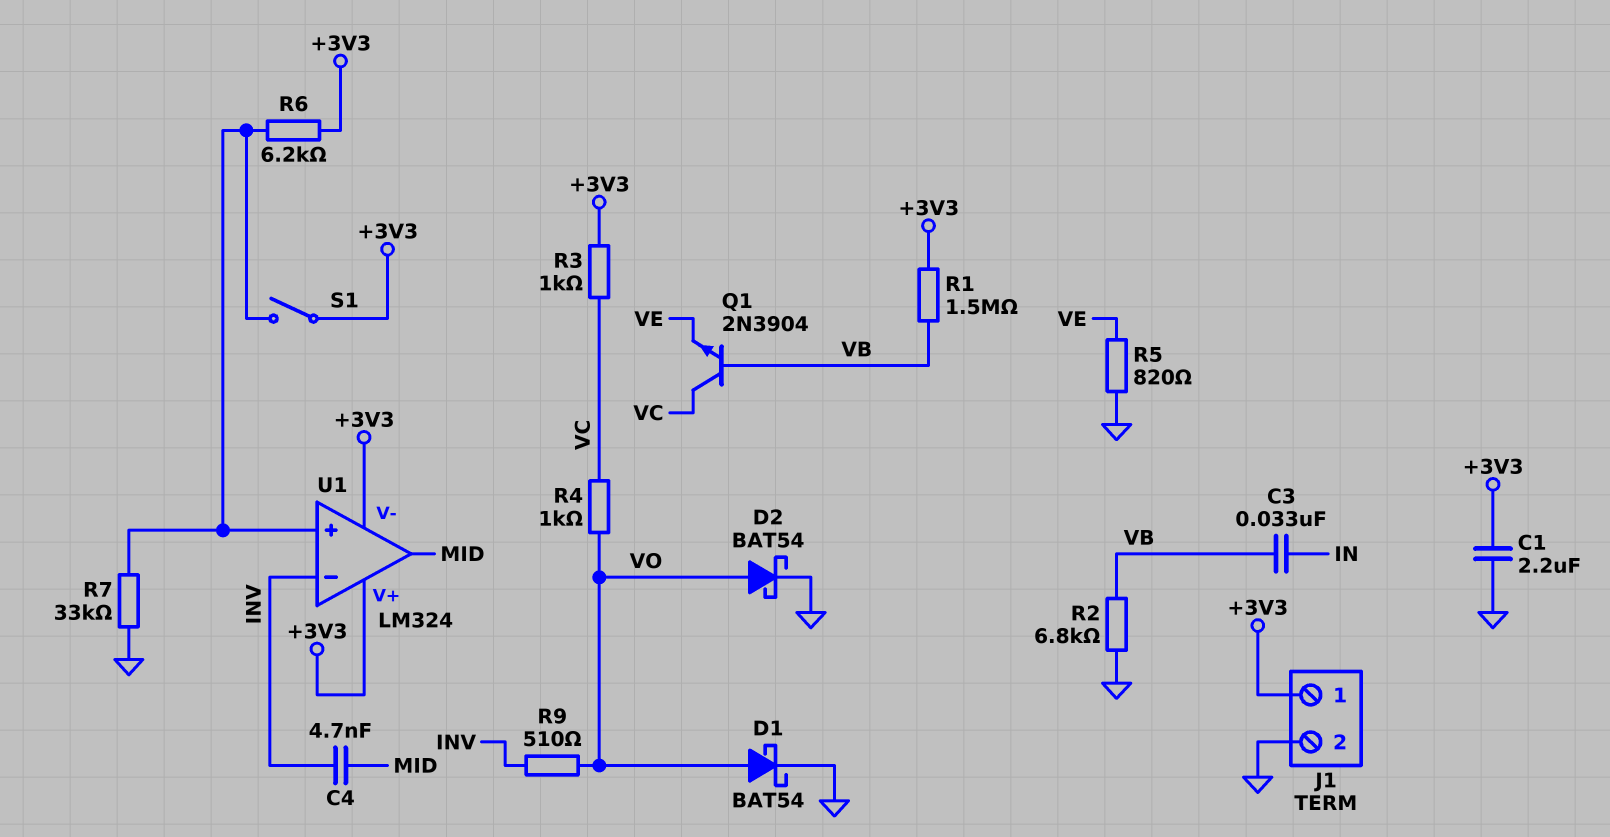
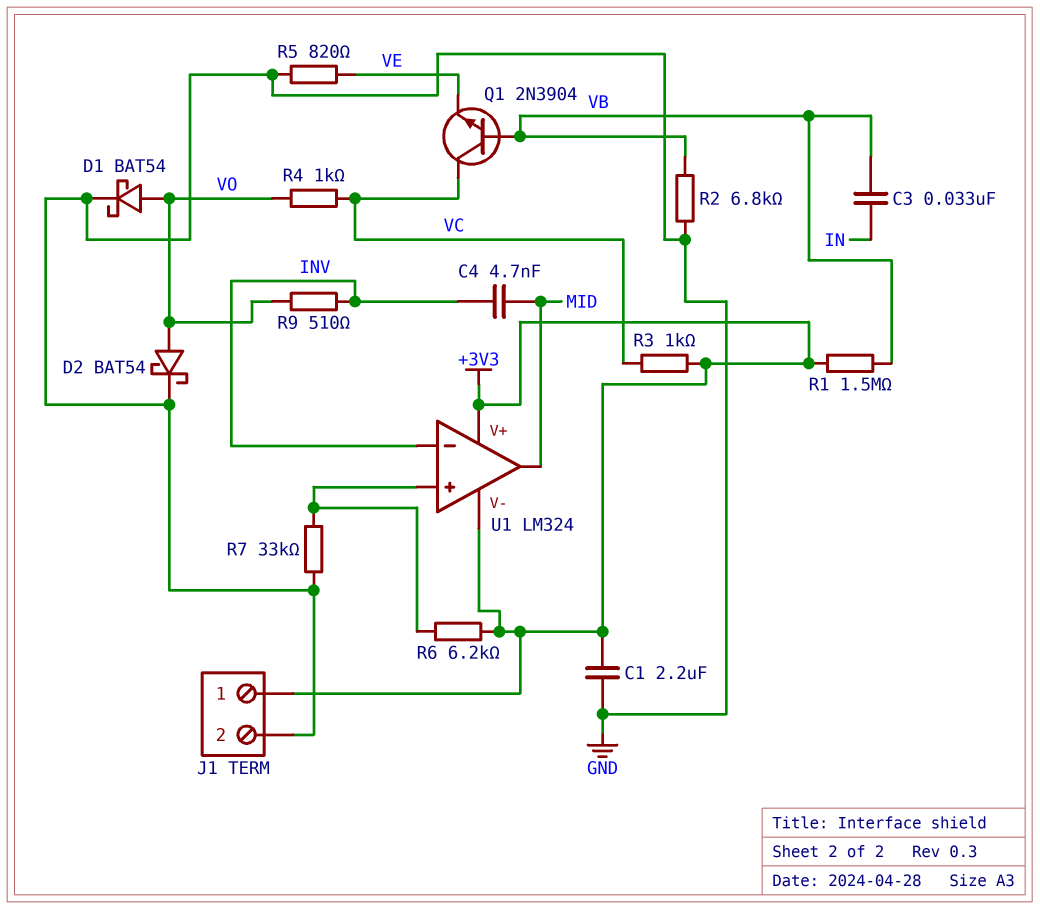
S1: switch (+3V3, U1/in+) -> none

